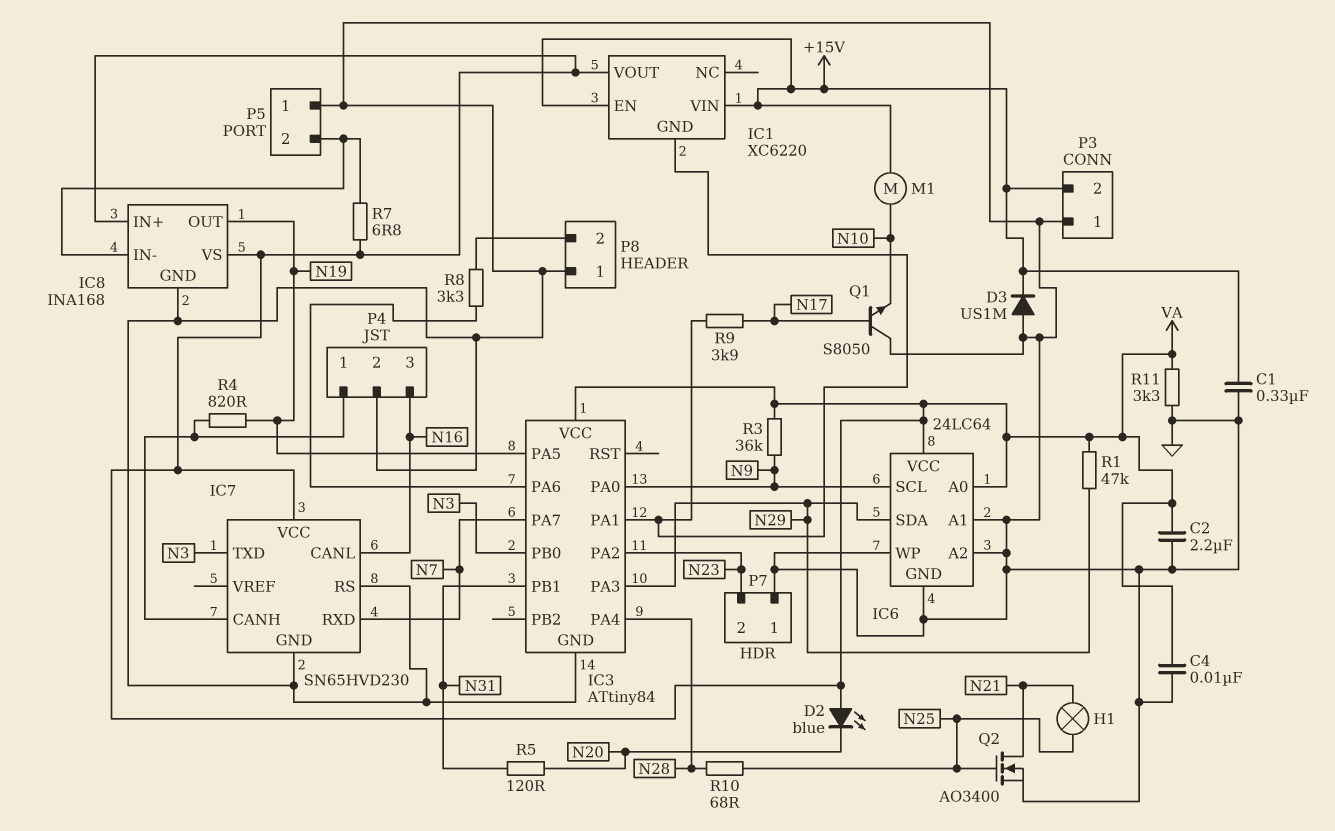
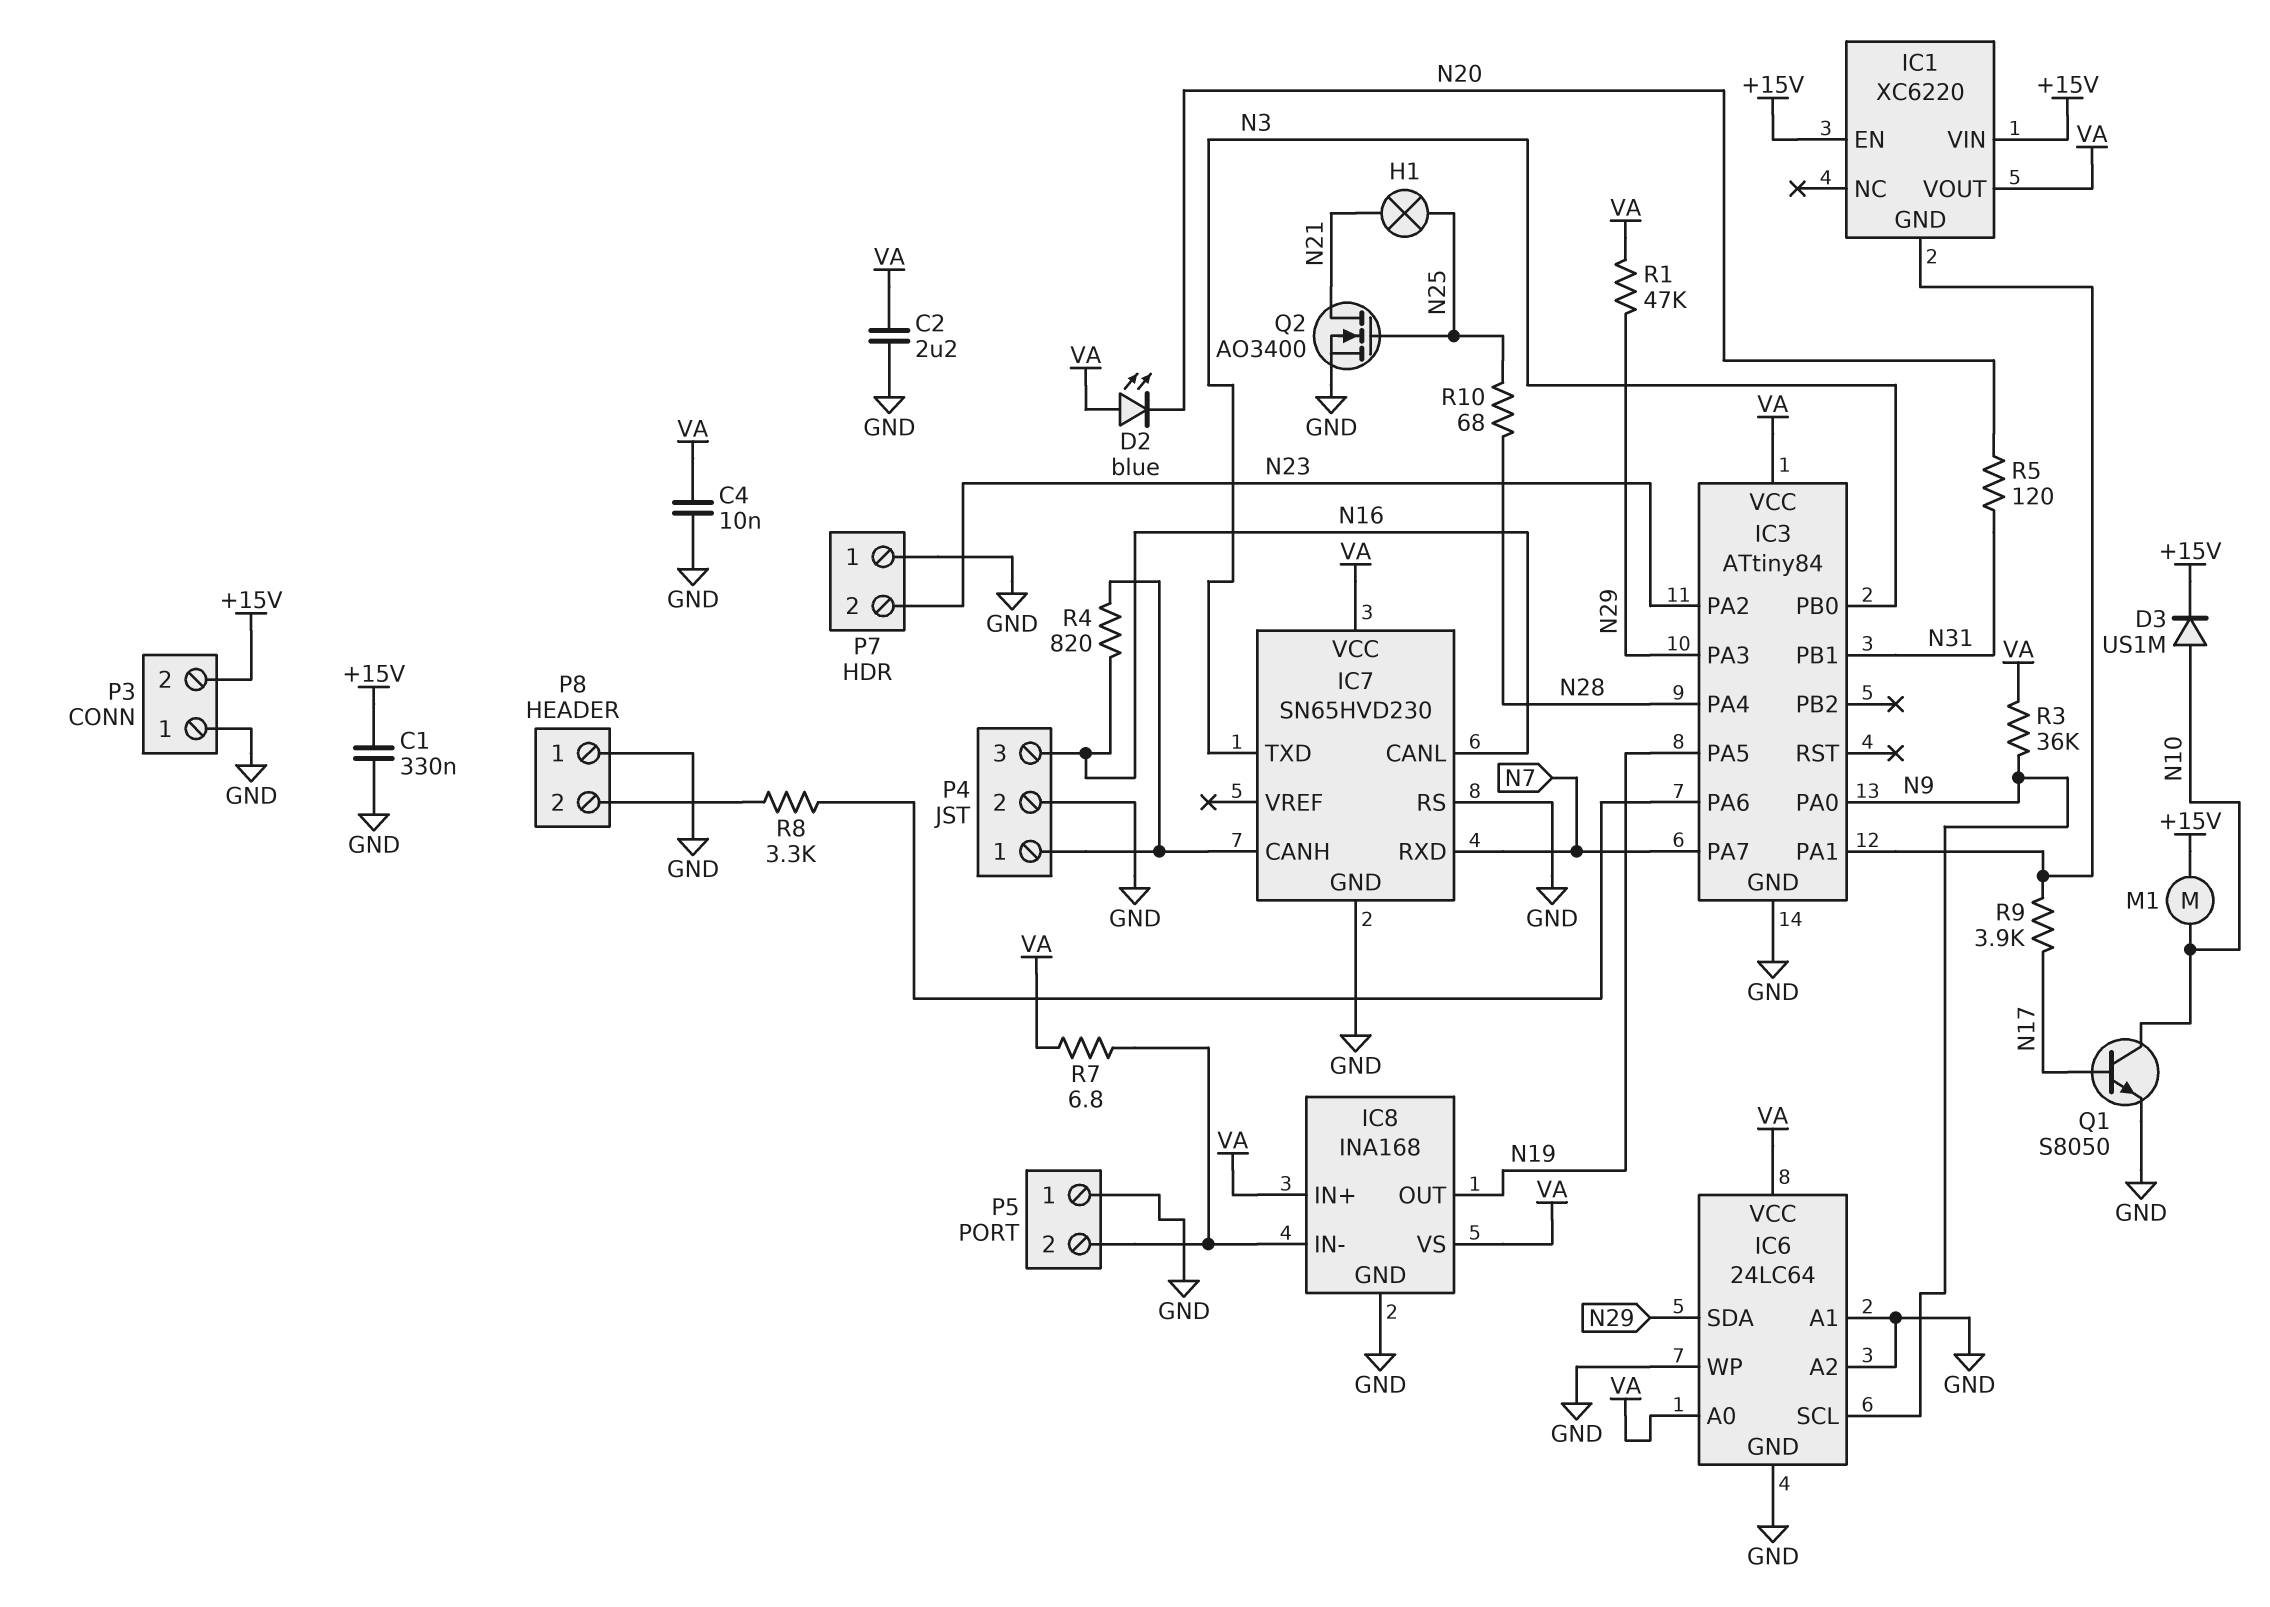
D3: diode US1M (A GND, K +15V) -> diode US1M (A N10, K +15V)
Q1: NPN S8050 (B N17, C GND, E N10) -> NPN S8050 (B N17, C N10, E GND)
R4: 820 (IC7/CANH, N19) -> 820 (IC7/CANH, N16)
R11: 3.3k (GND, VA) -> none

